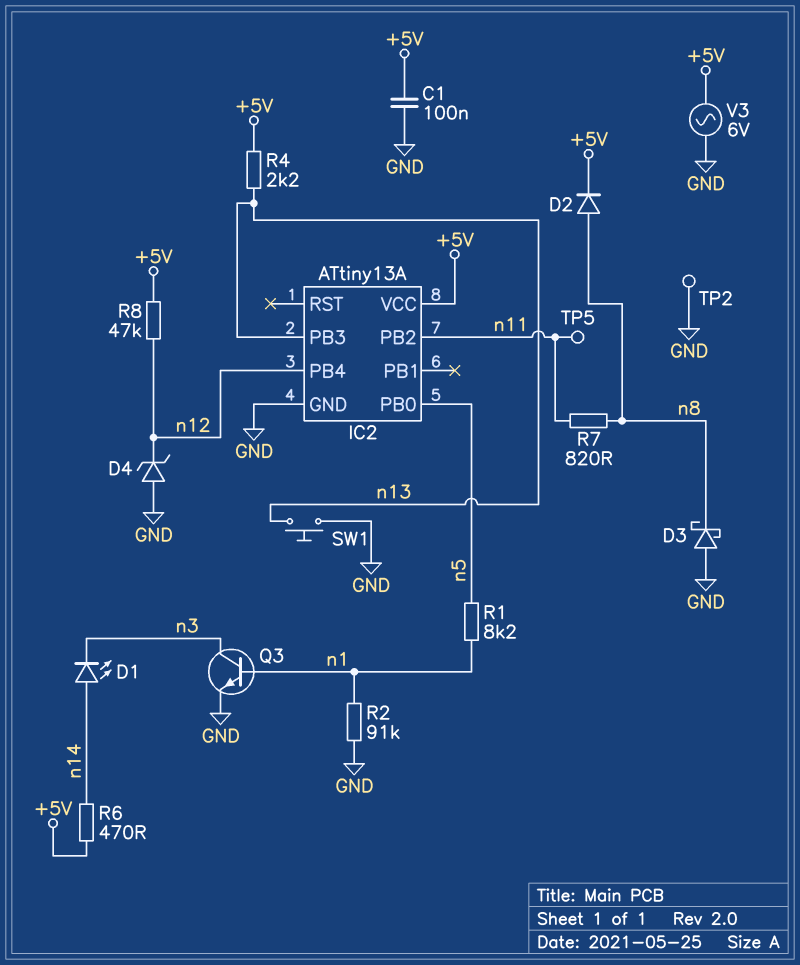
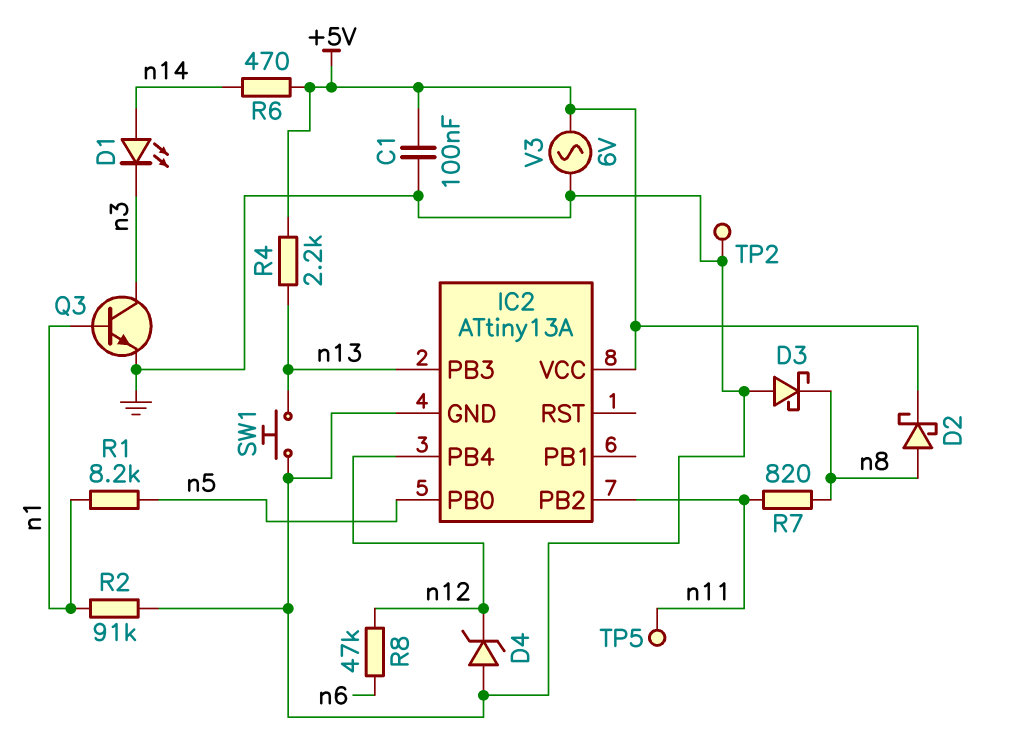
D2: diode (A n8, K +5V) -> schottky (A n8, K +5V)
R8: 47k (+5V, n12) -> 47k (n6, n12)

